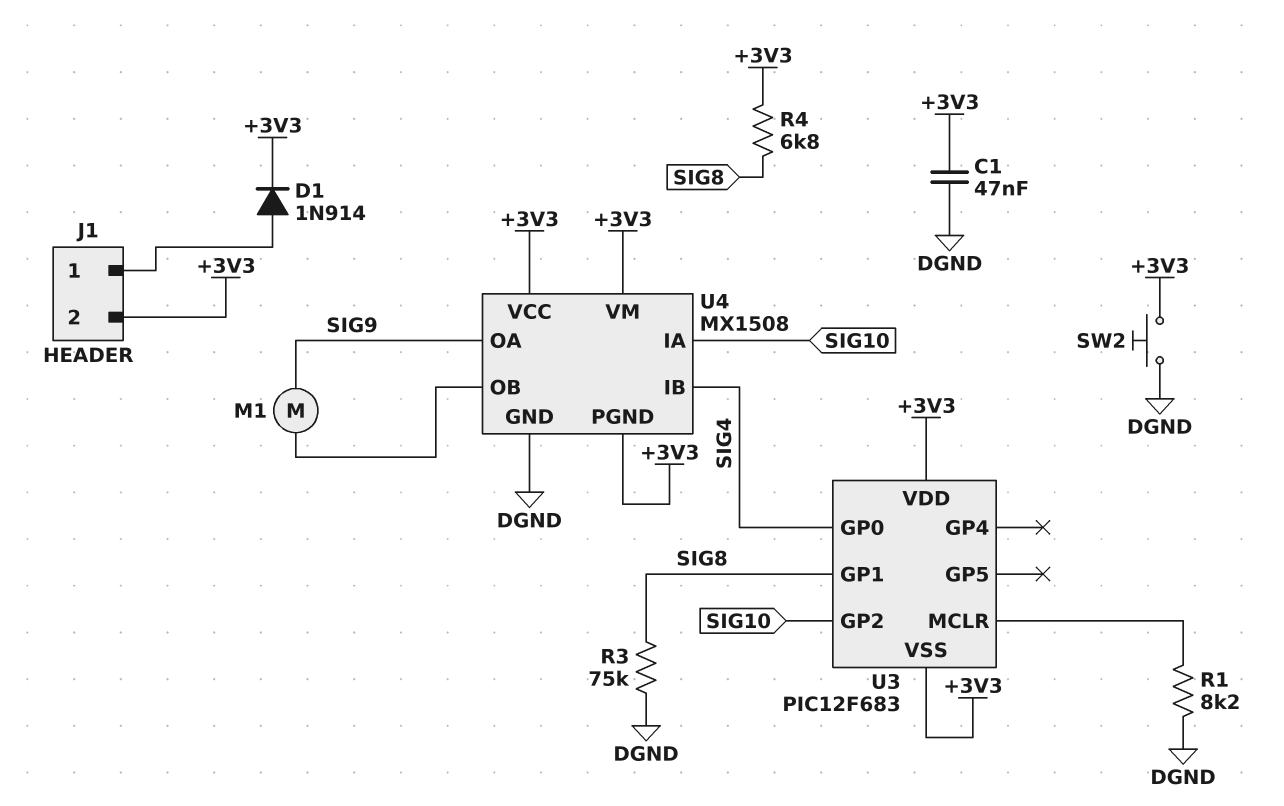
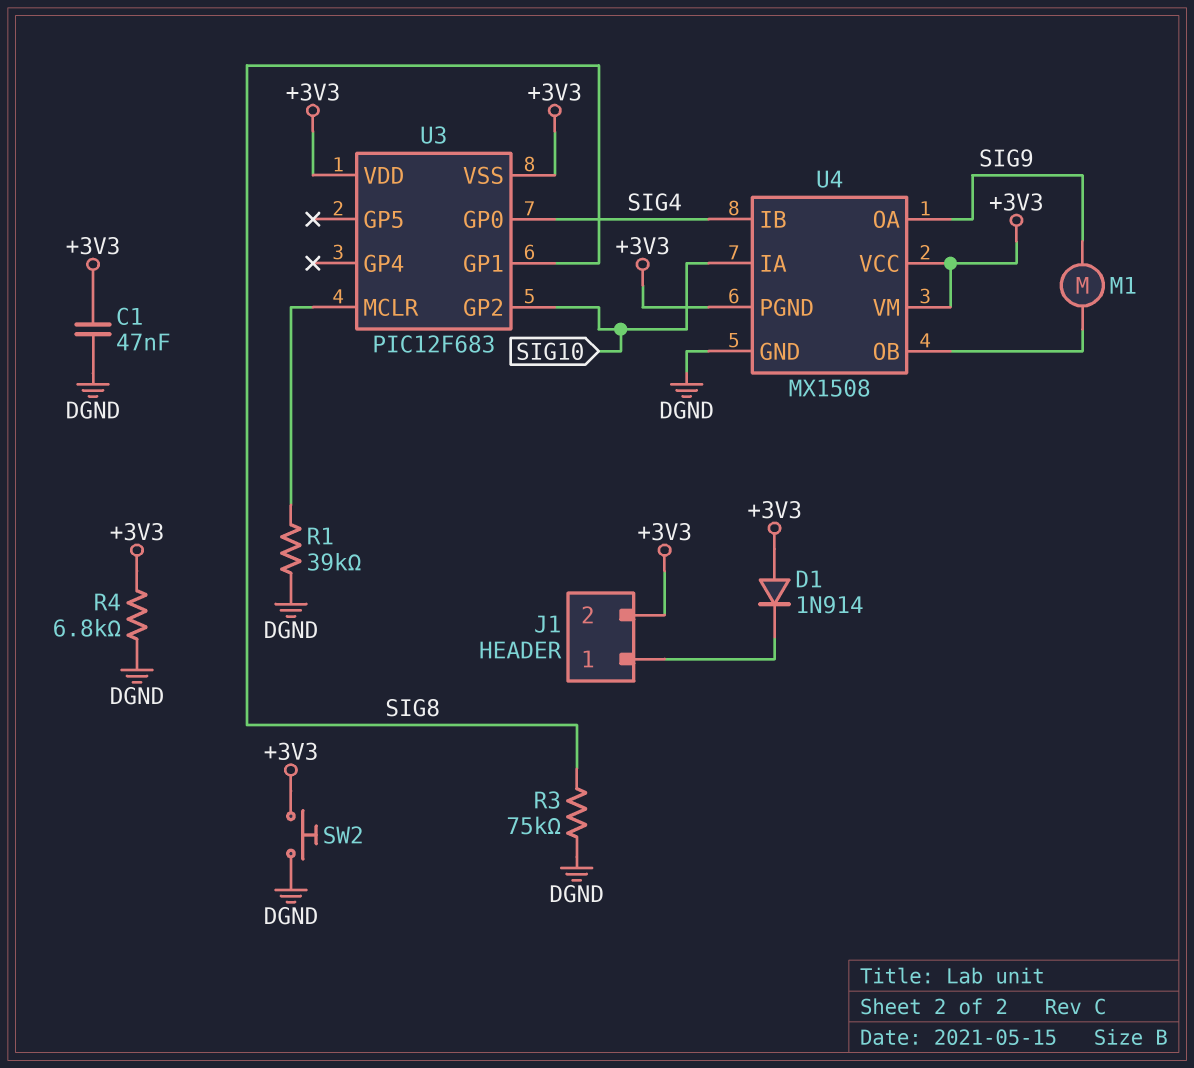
D1: diode 1N914 (A J1/1, K +3V3) -> diode 1N914 (A +3V3, K J1/1)
R1: 8.2k (DGND, U3/MCLR) -> 39k (DGND, U3/MCLR)
R4: 6.8k (+3V3, SIG8) -> 6.8k (+3V3, DGND)

